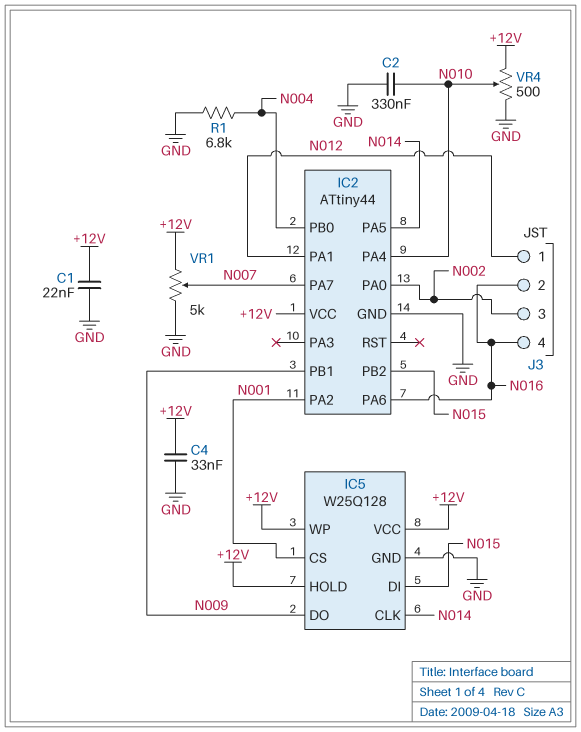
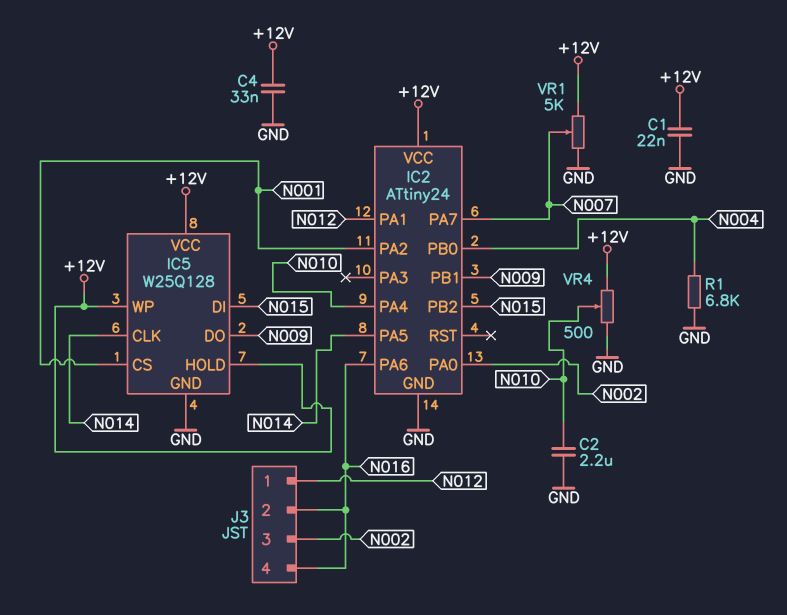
C2: 330nF (GND, N010) -> 2.2uF (GND, N010)
IC2: ATtiny44 -> ATtiny24

